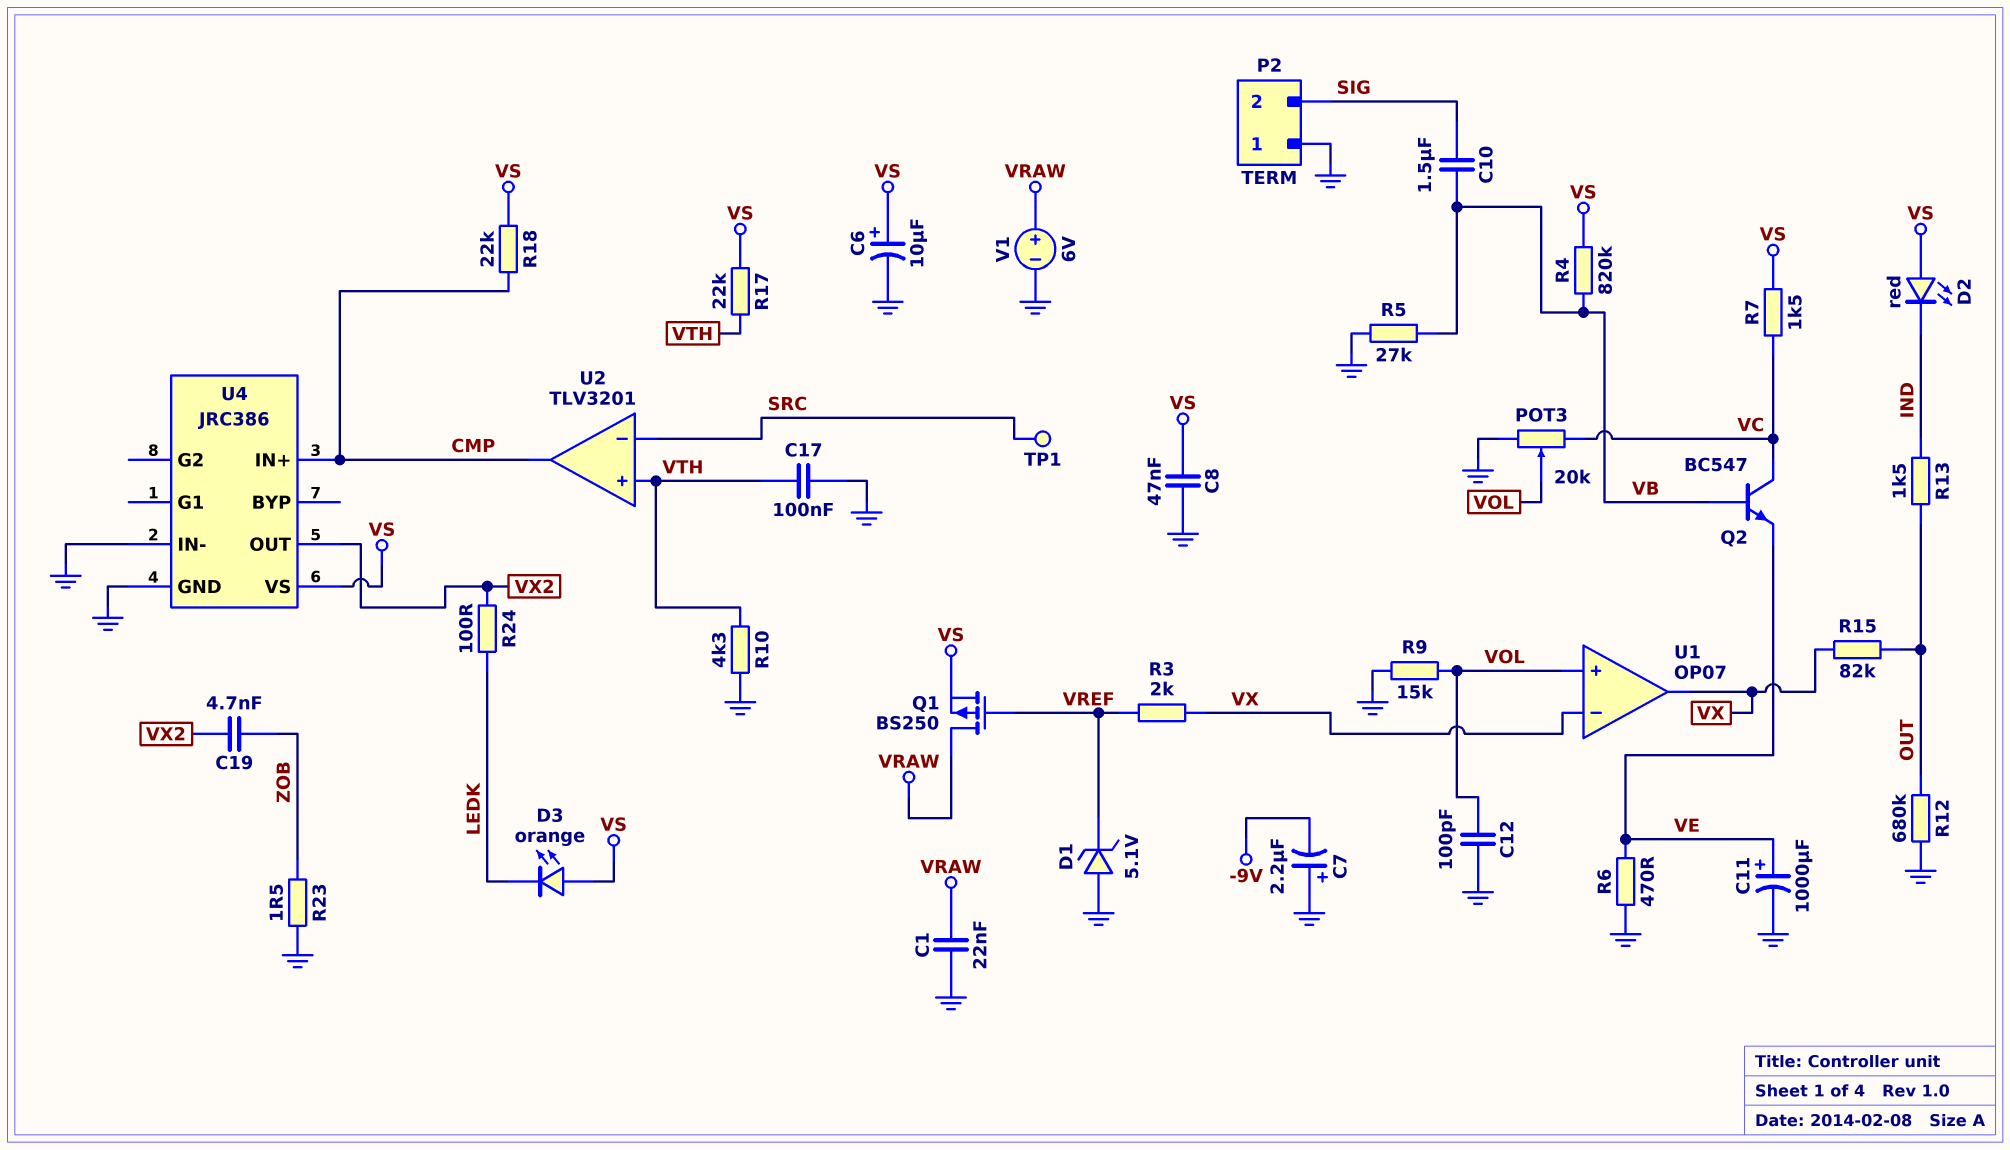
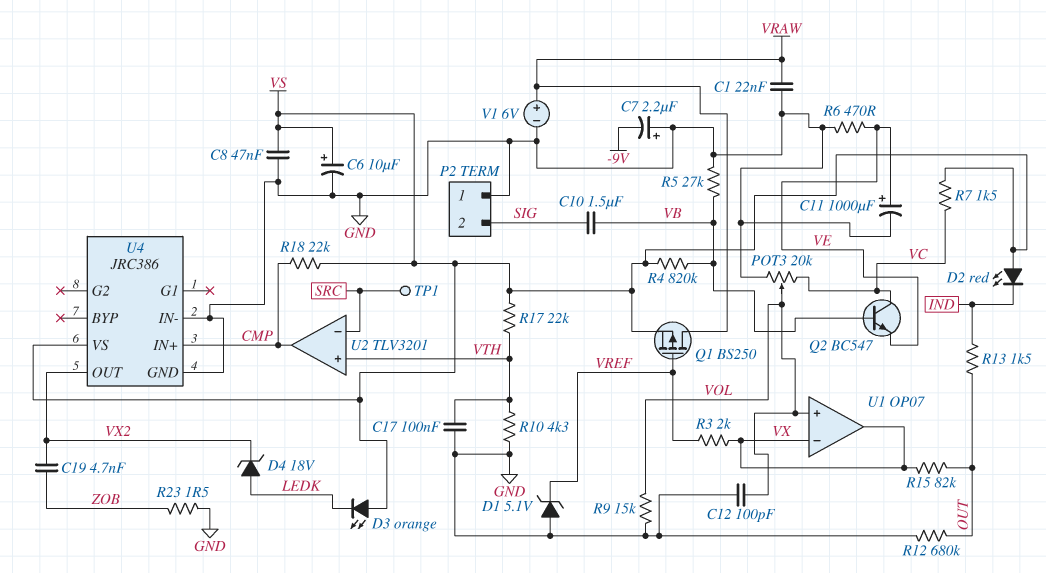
D4: none -> zener 18V (A LEDK, K VX2)
R24: 100 (LEDK, VX2) -> none

